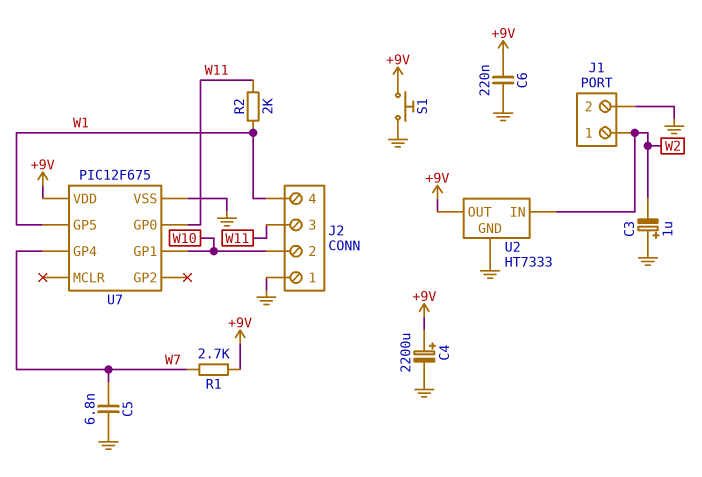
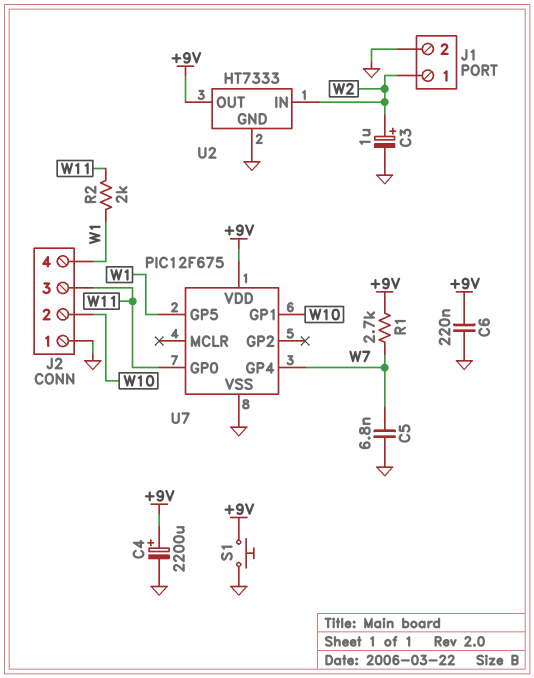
C3: 1uF (plus GND, minus W2) -> 1uF (plus W2, minus GND)

